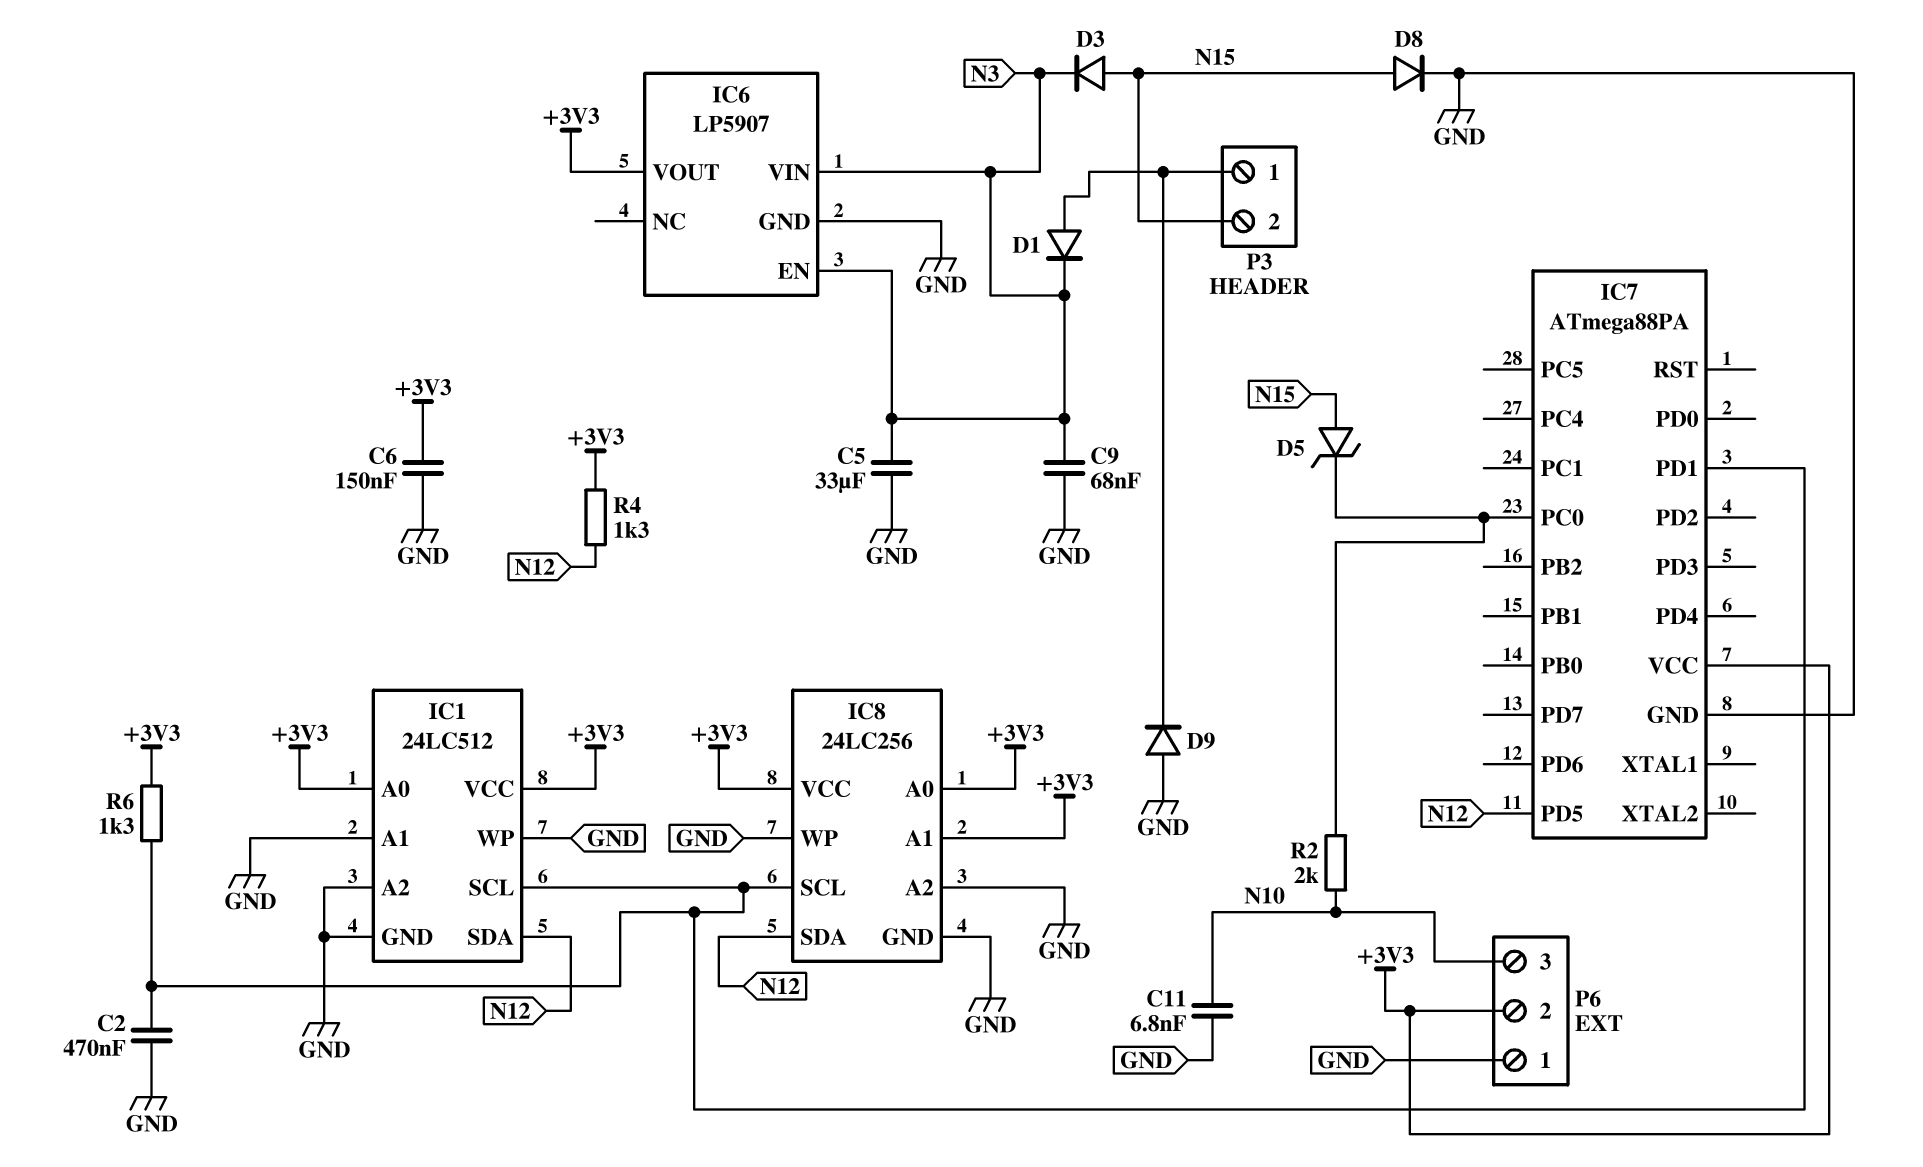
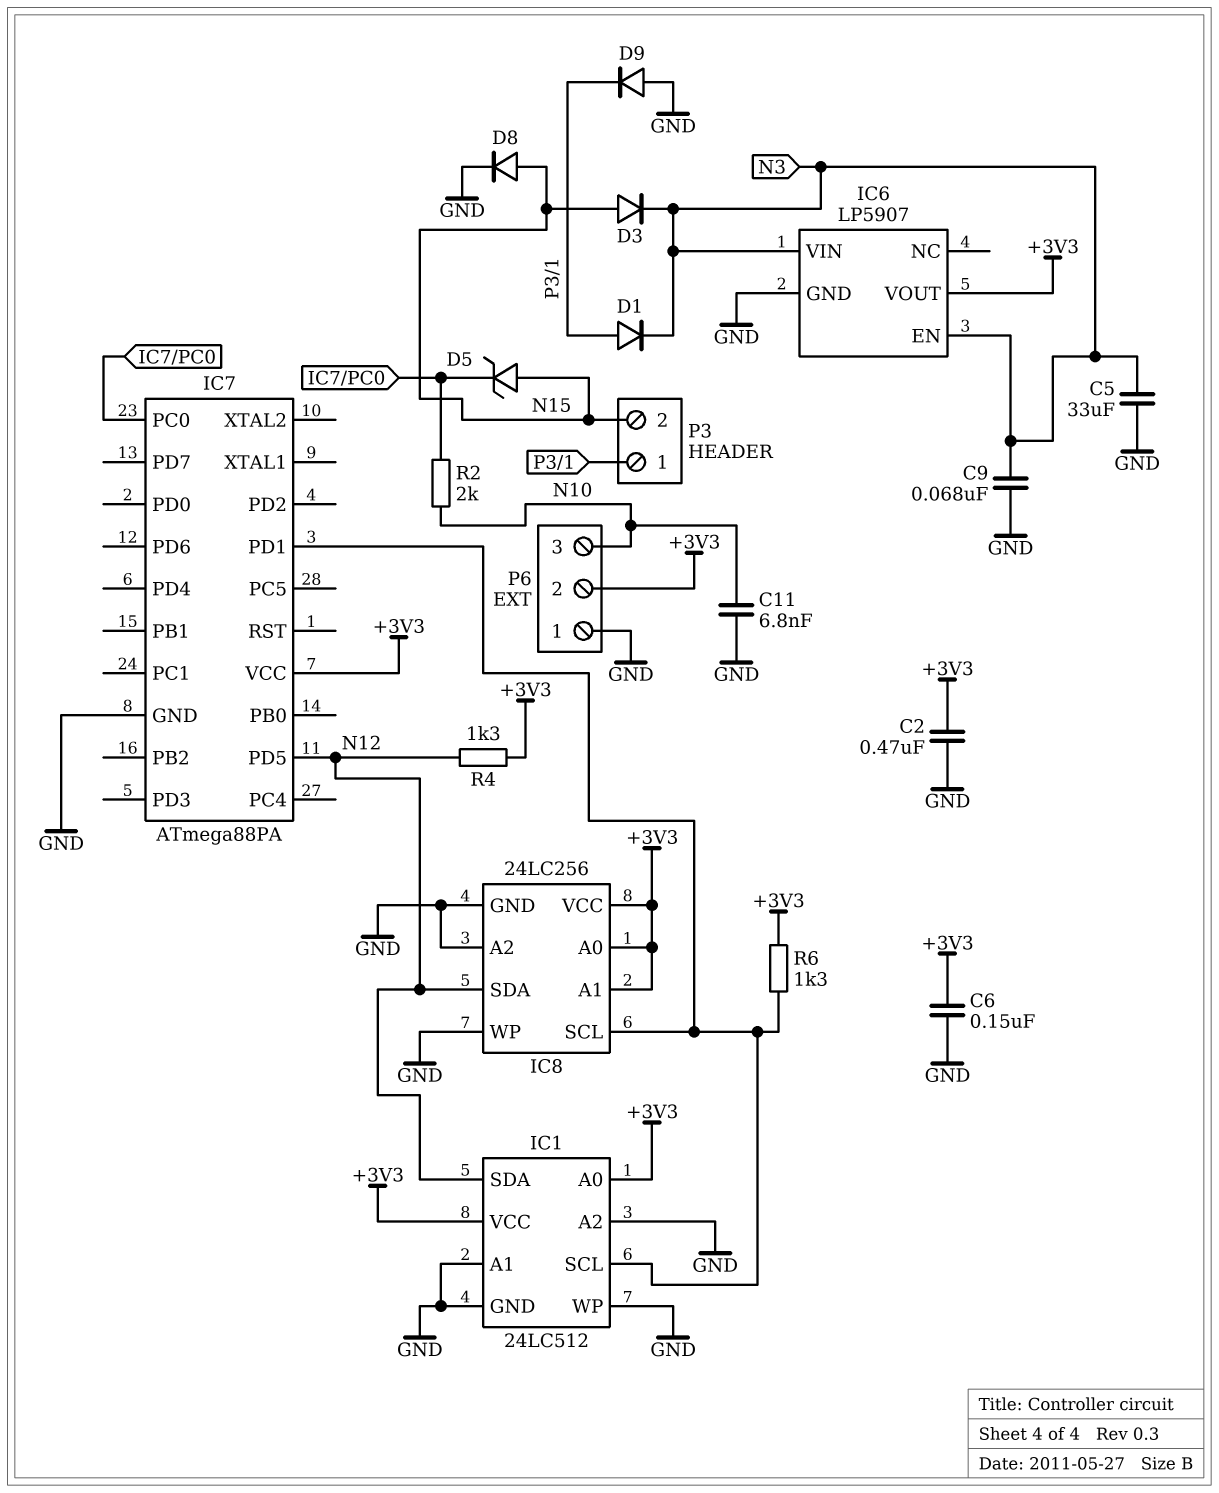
C2: 470nF (GND, IC1/SCL) -> 470nF (+3V3, GND)

